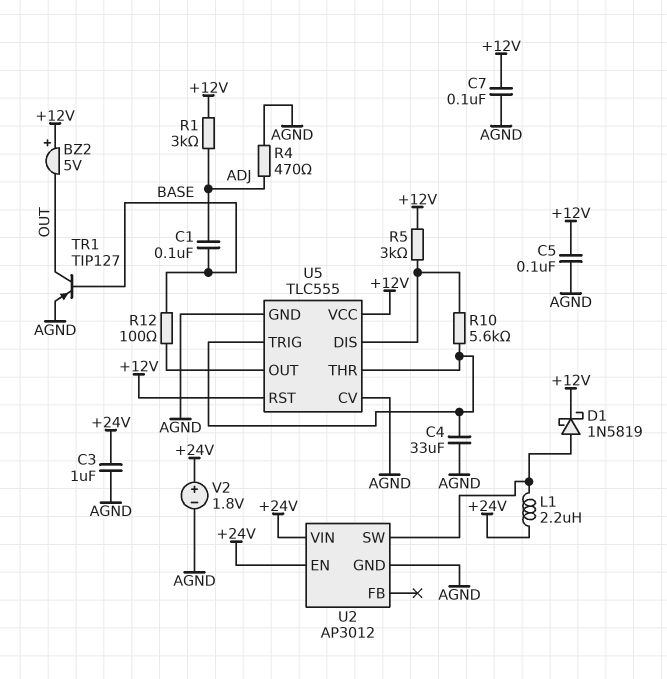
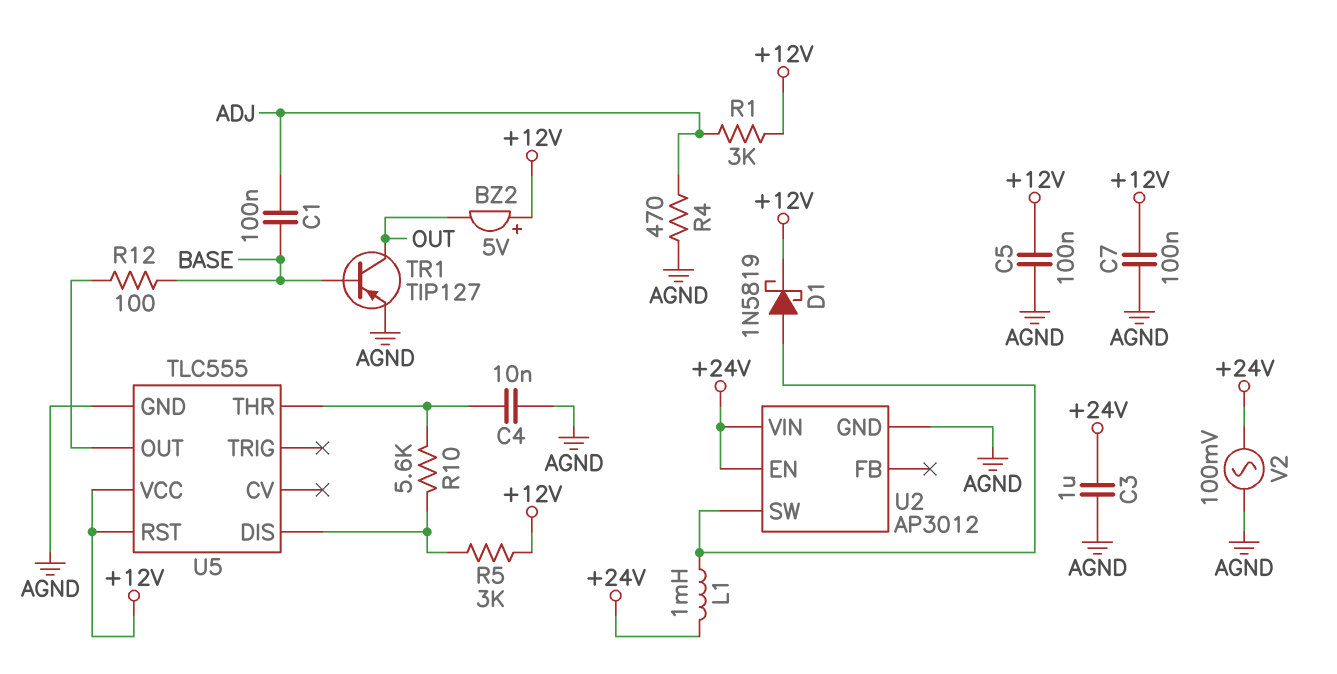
C4: 33uF (AGND, U5/THR) -> 10nF (AGND, U5/THR)
L1: 2.2uH (+24V, U2/SW) -> 1mH (+24V, U2/SW)
U5 pin CV: AGND -> none
U5 pin TRIG: U5/THR -> none
V2: 1.8V (plus +24V, minus AGND) -> AC 100mV (+24V, AGND)

